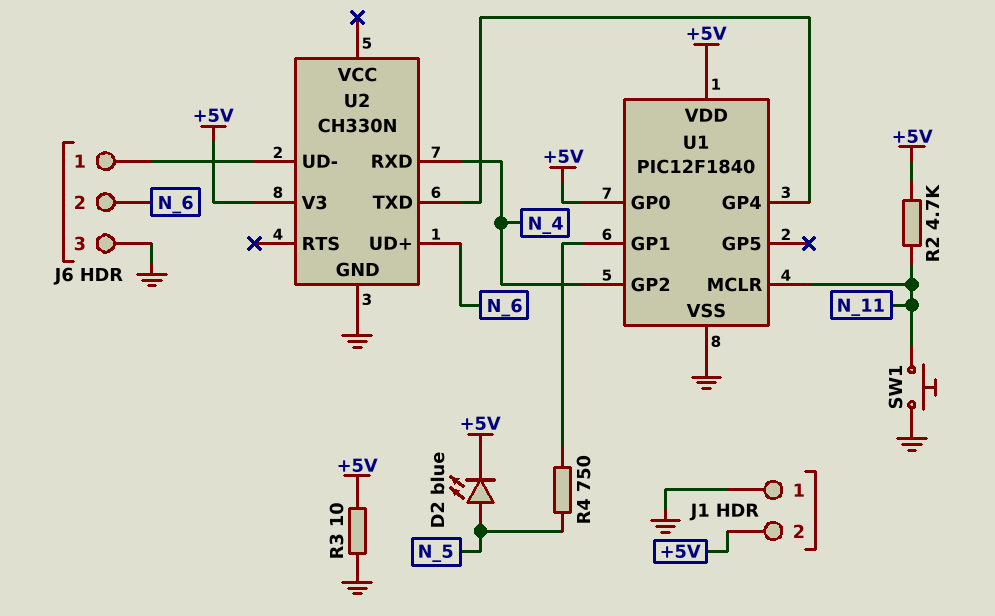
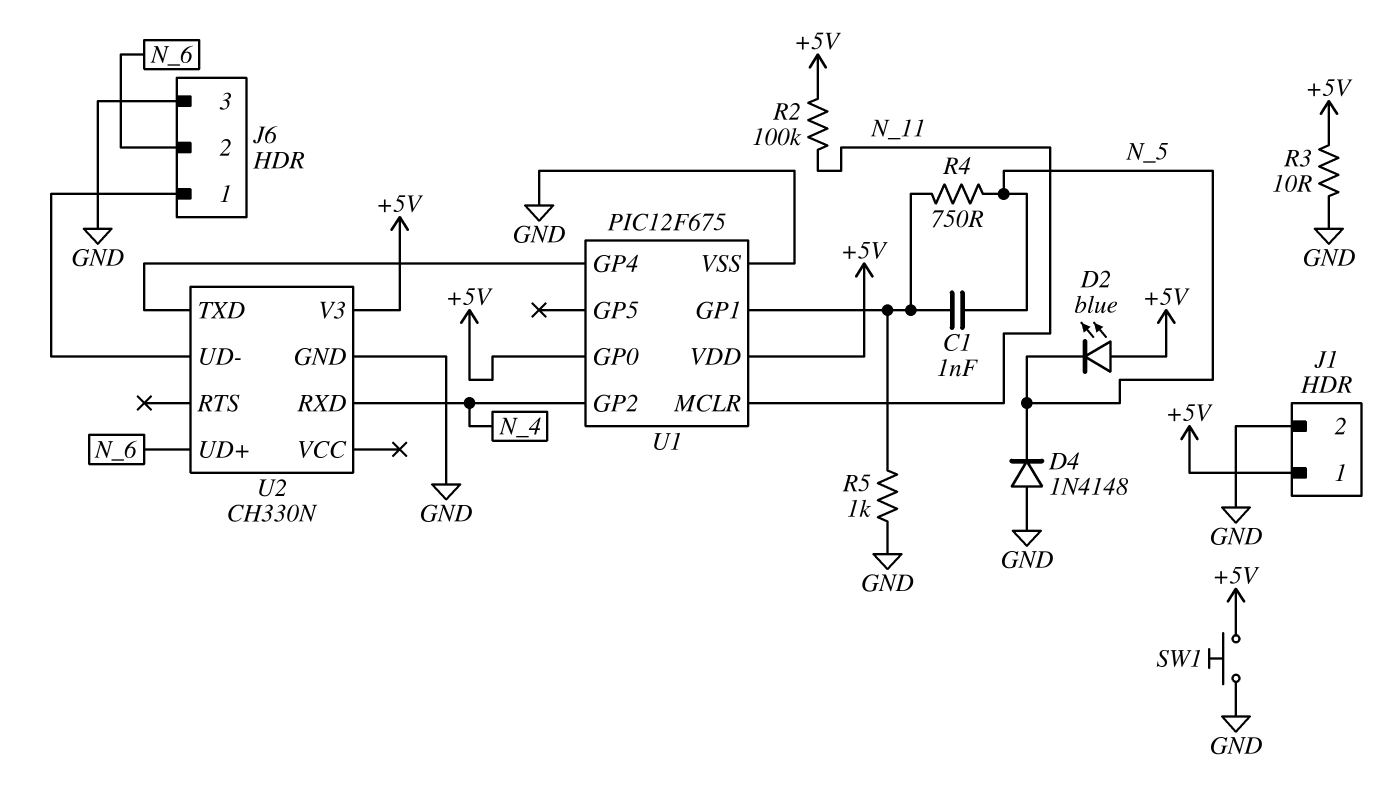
C1: none -> 1nF (N_5, U1/GP1)
D2: LED blue (A N_5, K +5V) -> LED blue (A +5V, K N_5)
D4: none -> diode 1N4148 (A GND, K N_5)
J1 pin 1: GND -> +5V
J1 pin 2: +5V -> GND
R2: 4.7k (+5V, N_11) -> 100k (+5V, N_11)
R5: none -> 1k (GND, U1/GP1)
SW1: button (GND, N_11) -> button (+5V, GND)
U1: PIC12F1840 -> PIC12F675

